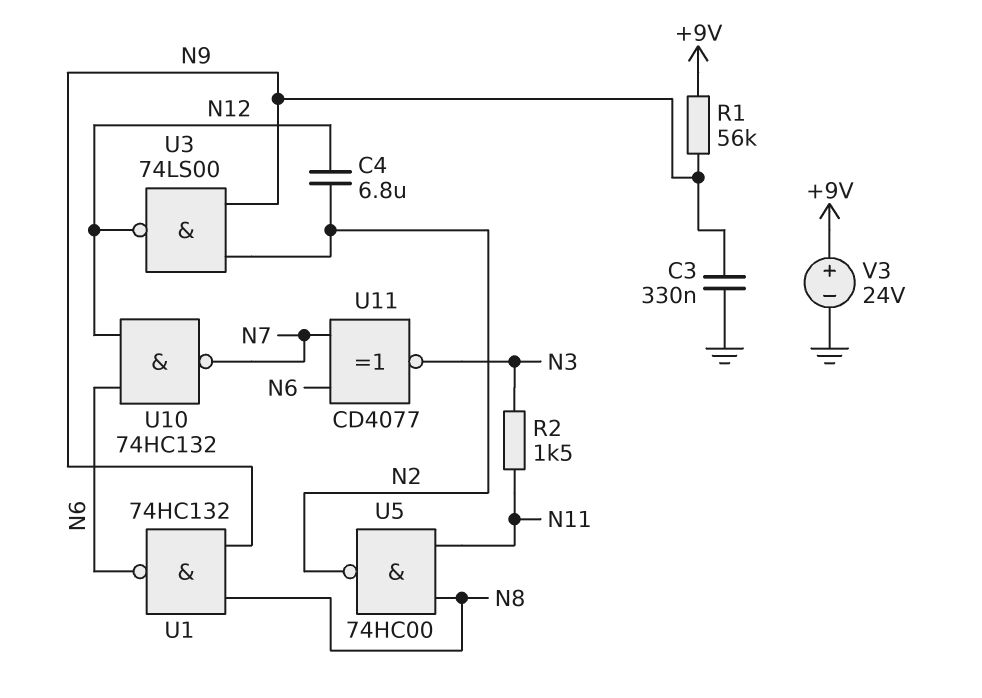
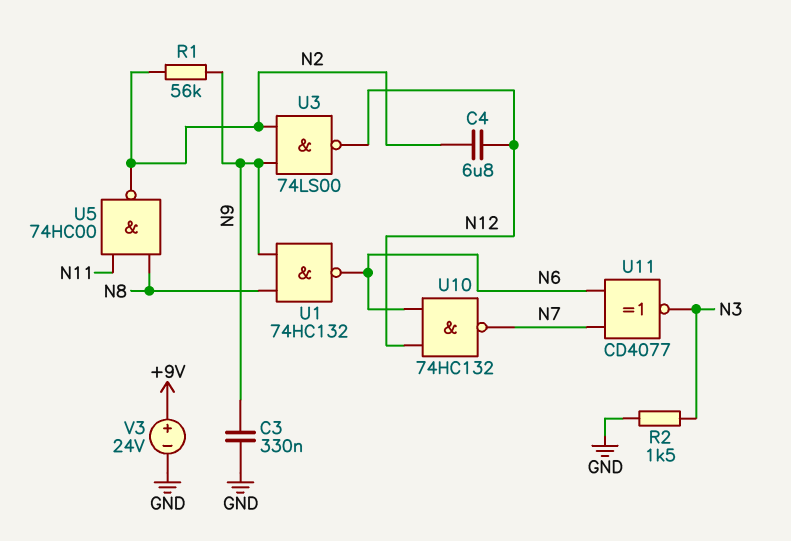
R1: 56k (+9V, N9) -> 56k (N2, N9)
R2: 1.5k (N3, N11) -> 1.5k (GND, N3)

